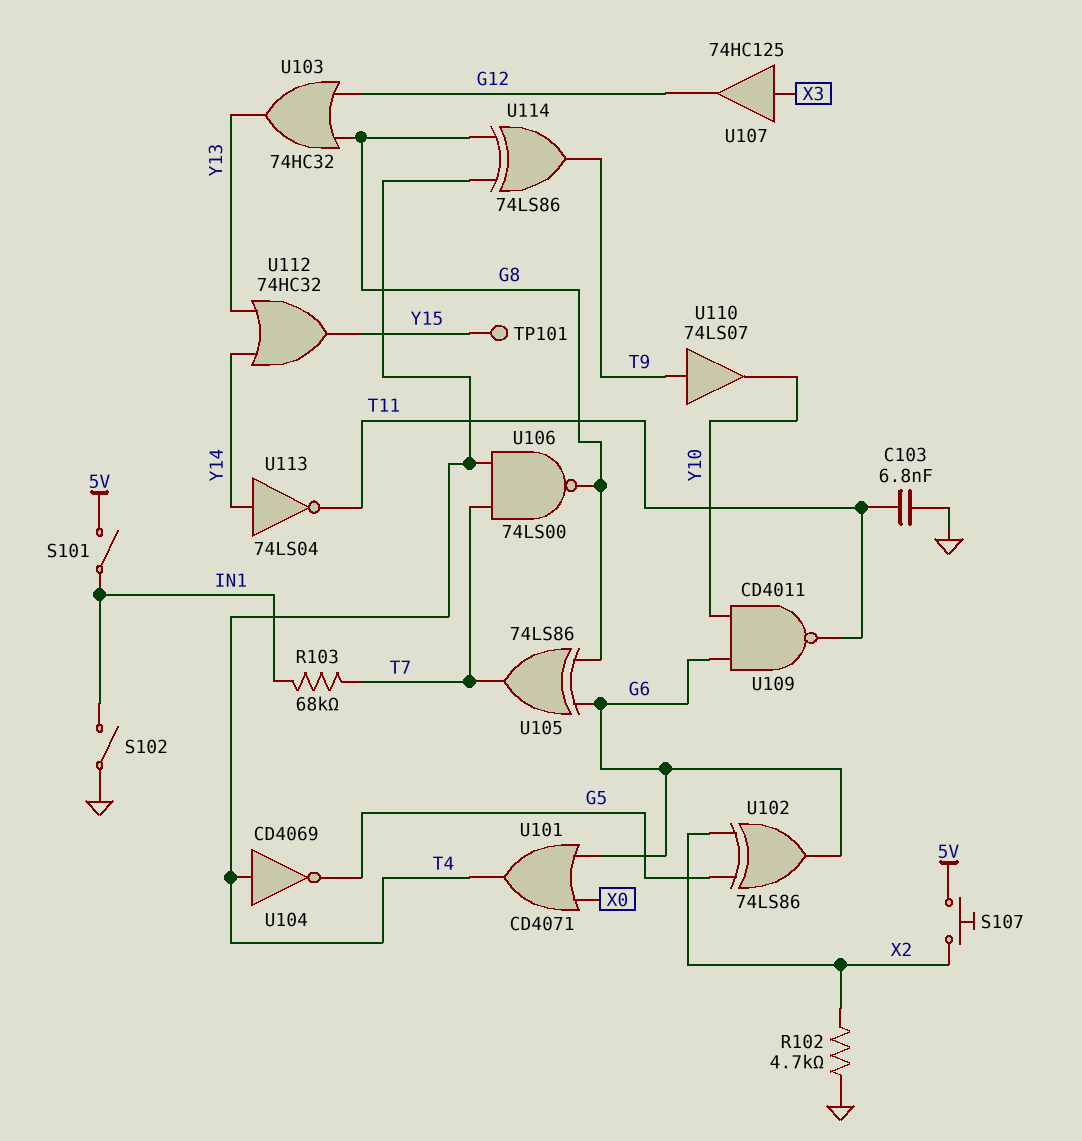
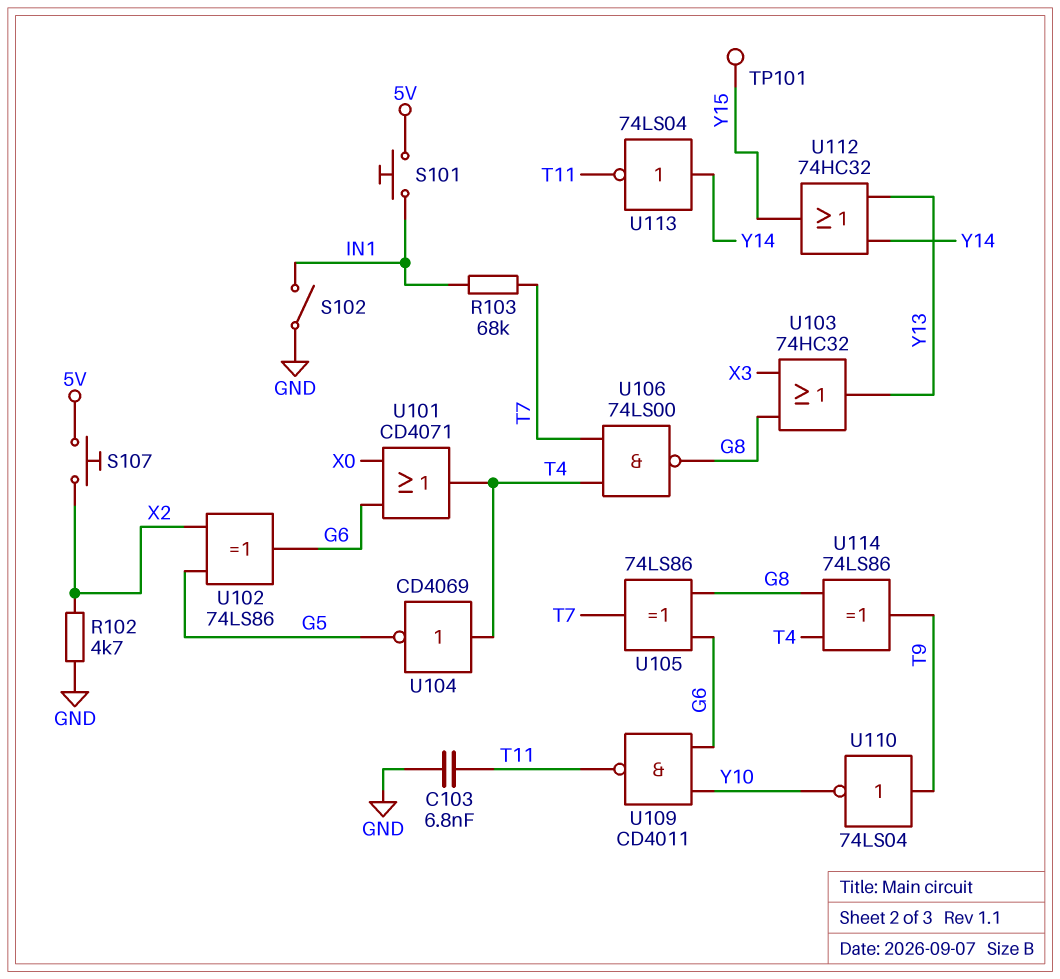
S101: switch (5V, IN1) -> button (5V, IN1)
U103: OR 74HC32 (in G8, in G12, out Y13) -> OR 74HC32 (in G8, in X3, out Y13)
U107: buffer 74HC125 (in X3, out G12) -> none
U110: buffer 74LS07 (in T9, out Y10) -> NOT 74LS04 (in T9, out Y10)

